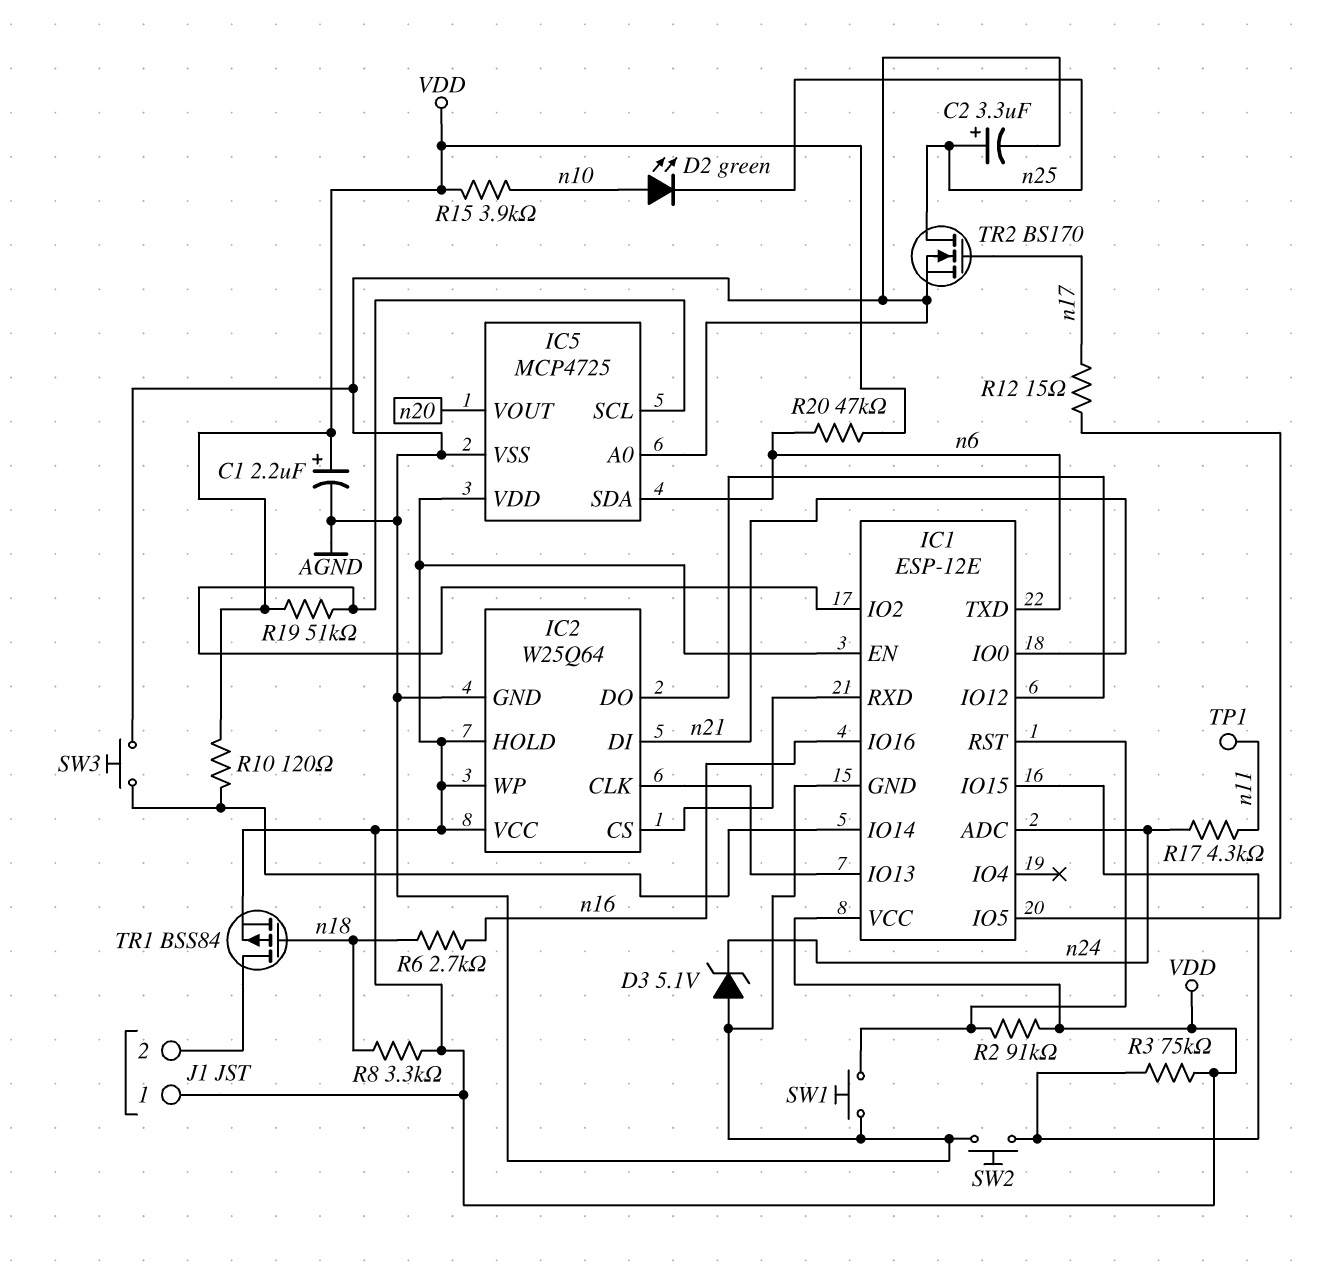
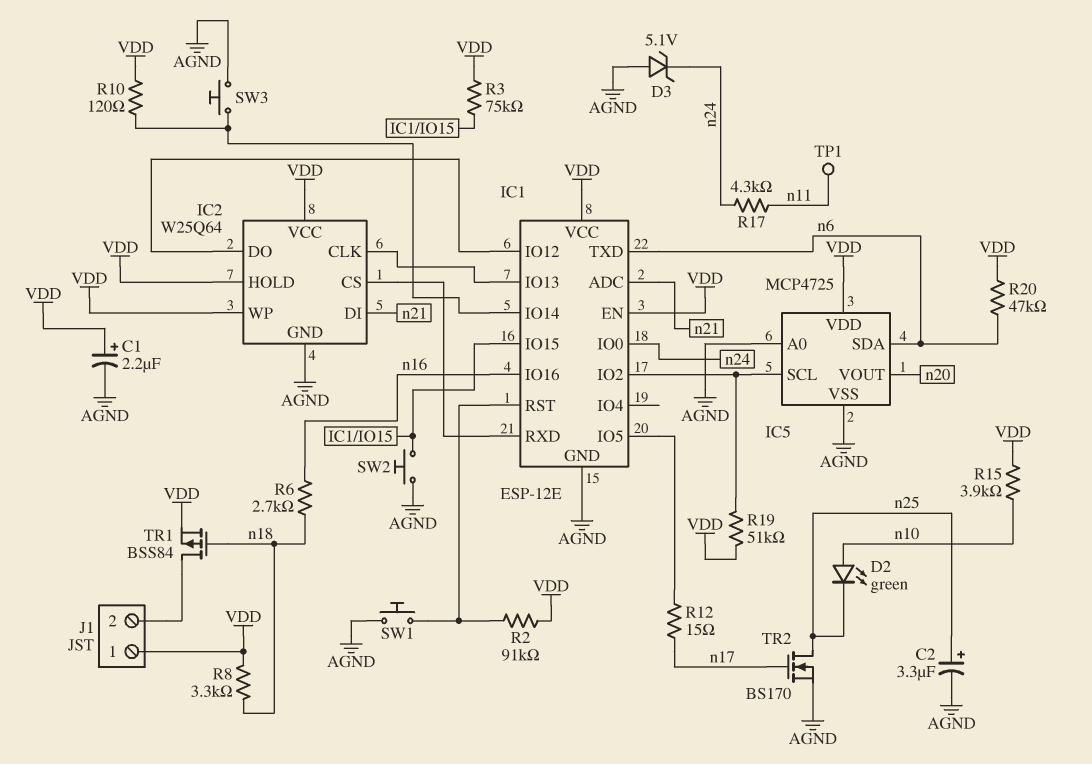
IC1 pin ADC: n24 -> n21
IC1 pin IO0: n21 -> n24

